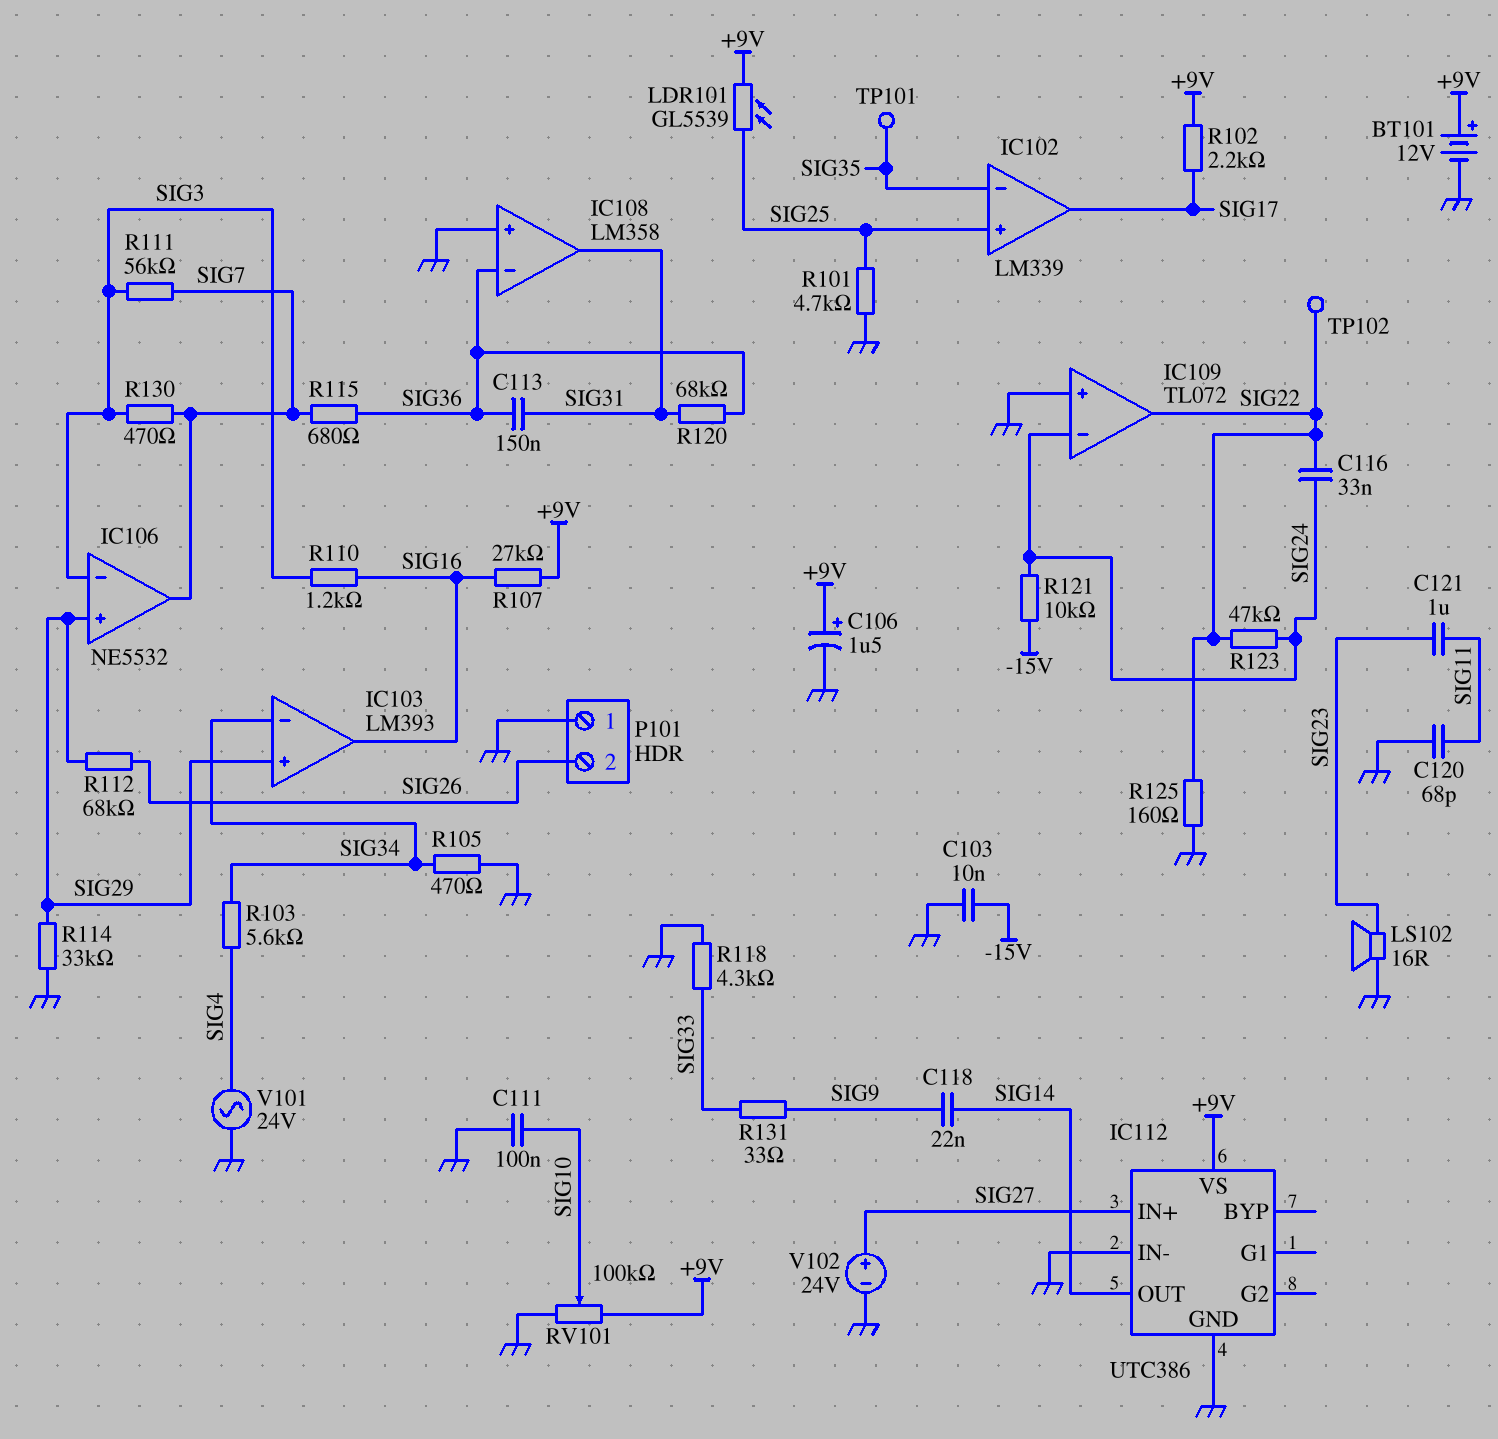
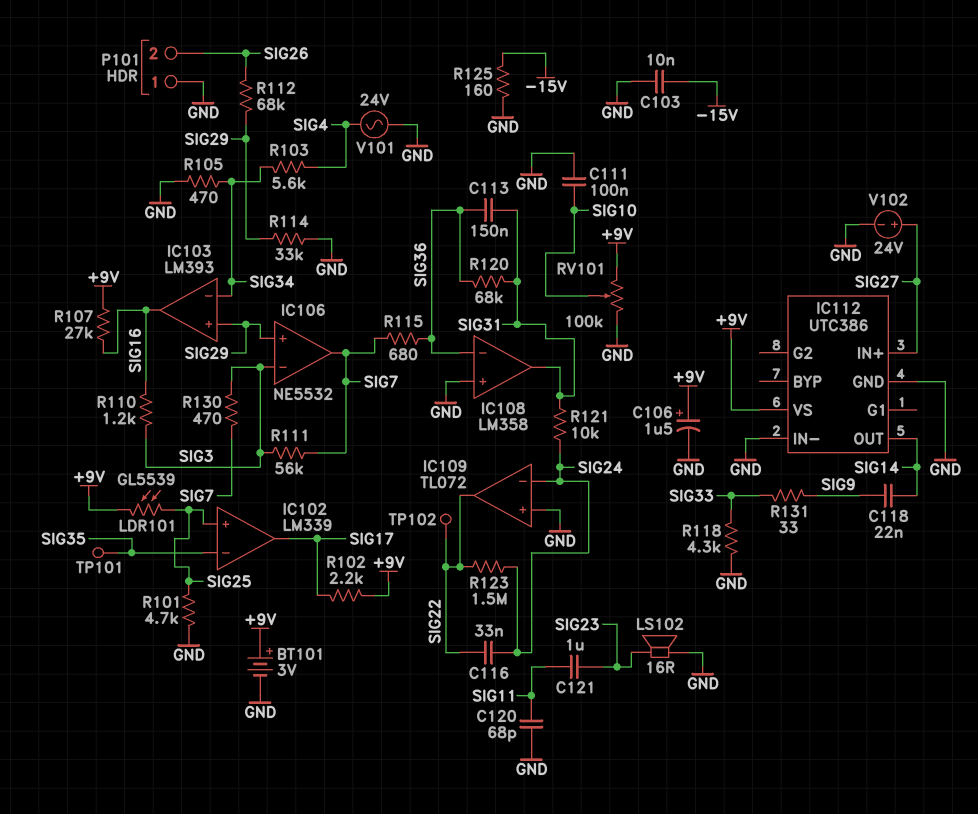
BT101: 12V (plus +9V, minus GND) -> 3V (plus +9V, minus GND)
R121: 10k (-15V, SIG24) -> 10k (SIG24, SIG31)
R123: 47k (SIG22, SIG24) -> 1.5M (SIG22, SIG24)
R125: 160 (GND, SIG22) -> 160 (-15V, GND)

